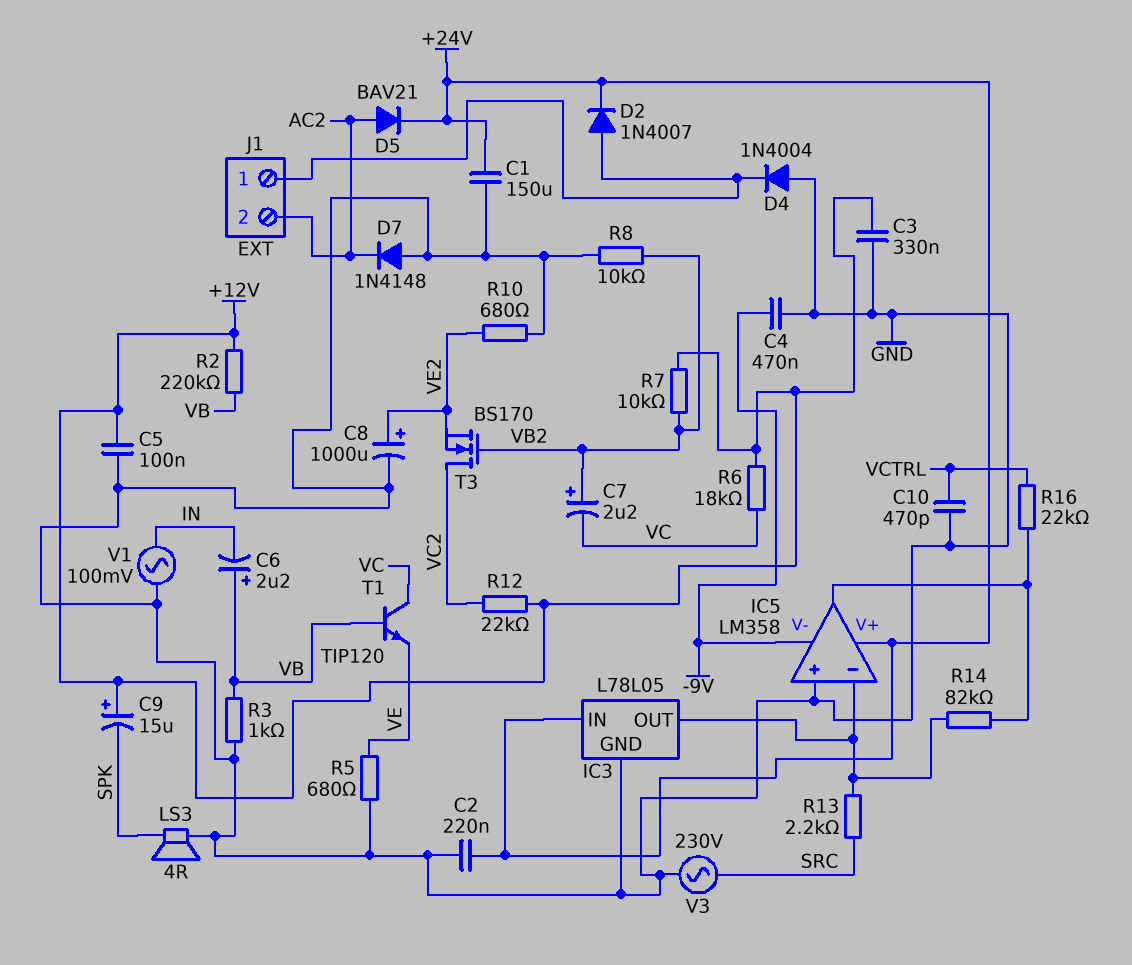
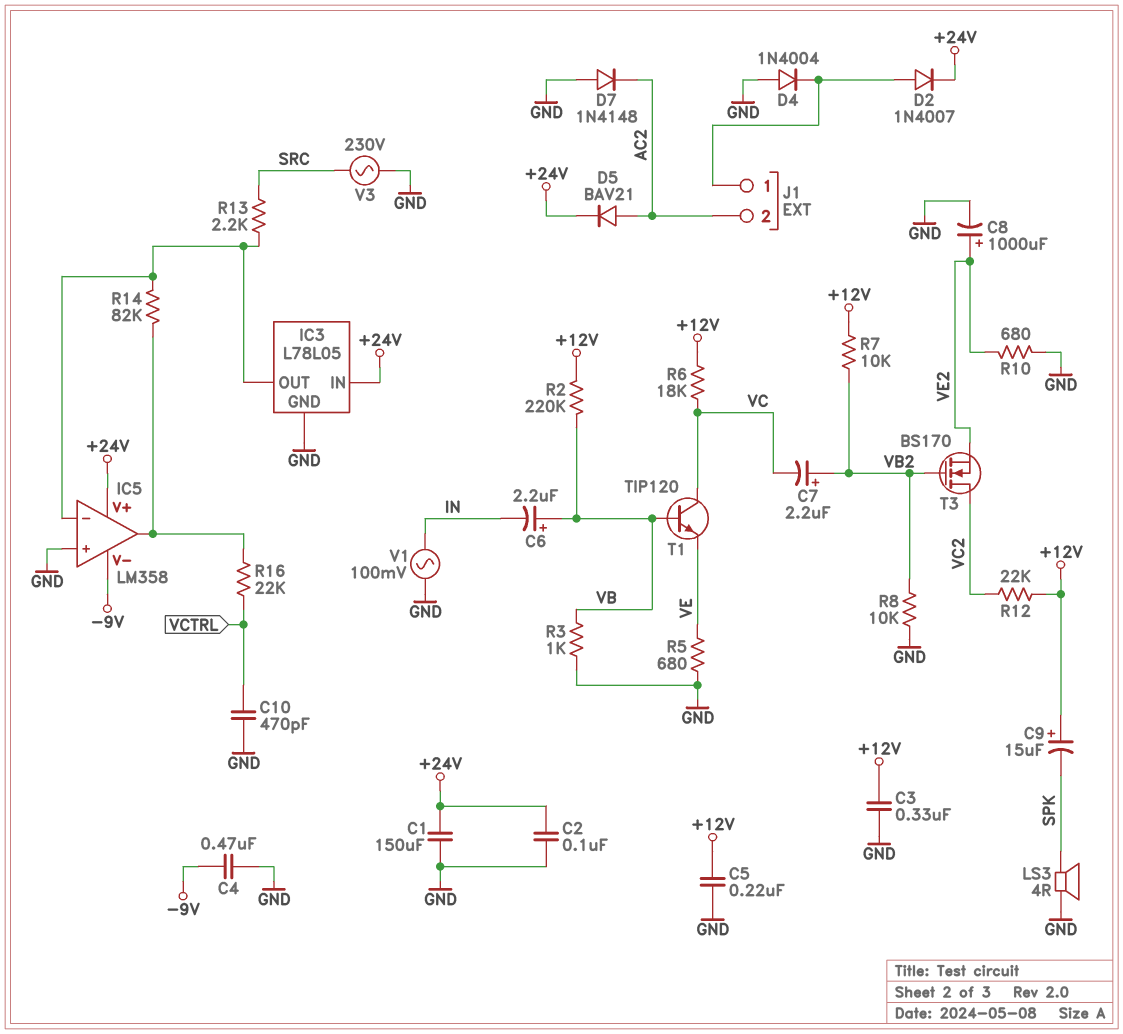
C2: 220nF (+24V, GND) -> 100nF (+24V, GND)
C5: 100nF (+12V, GND) -> 220nF (+12V, GND)

